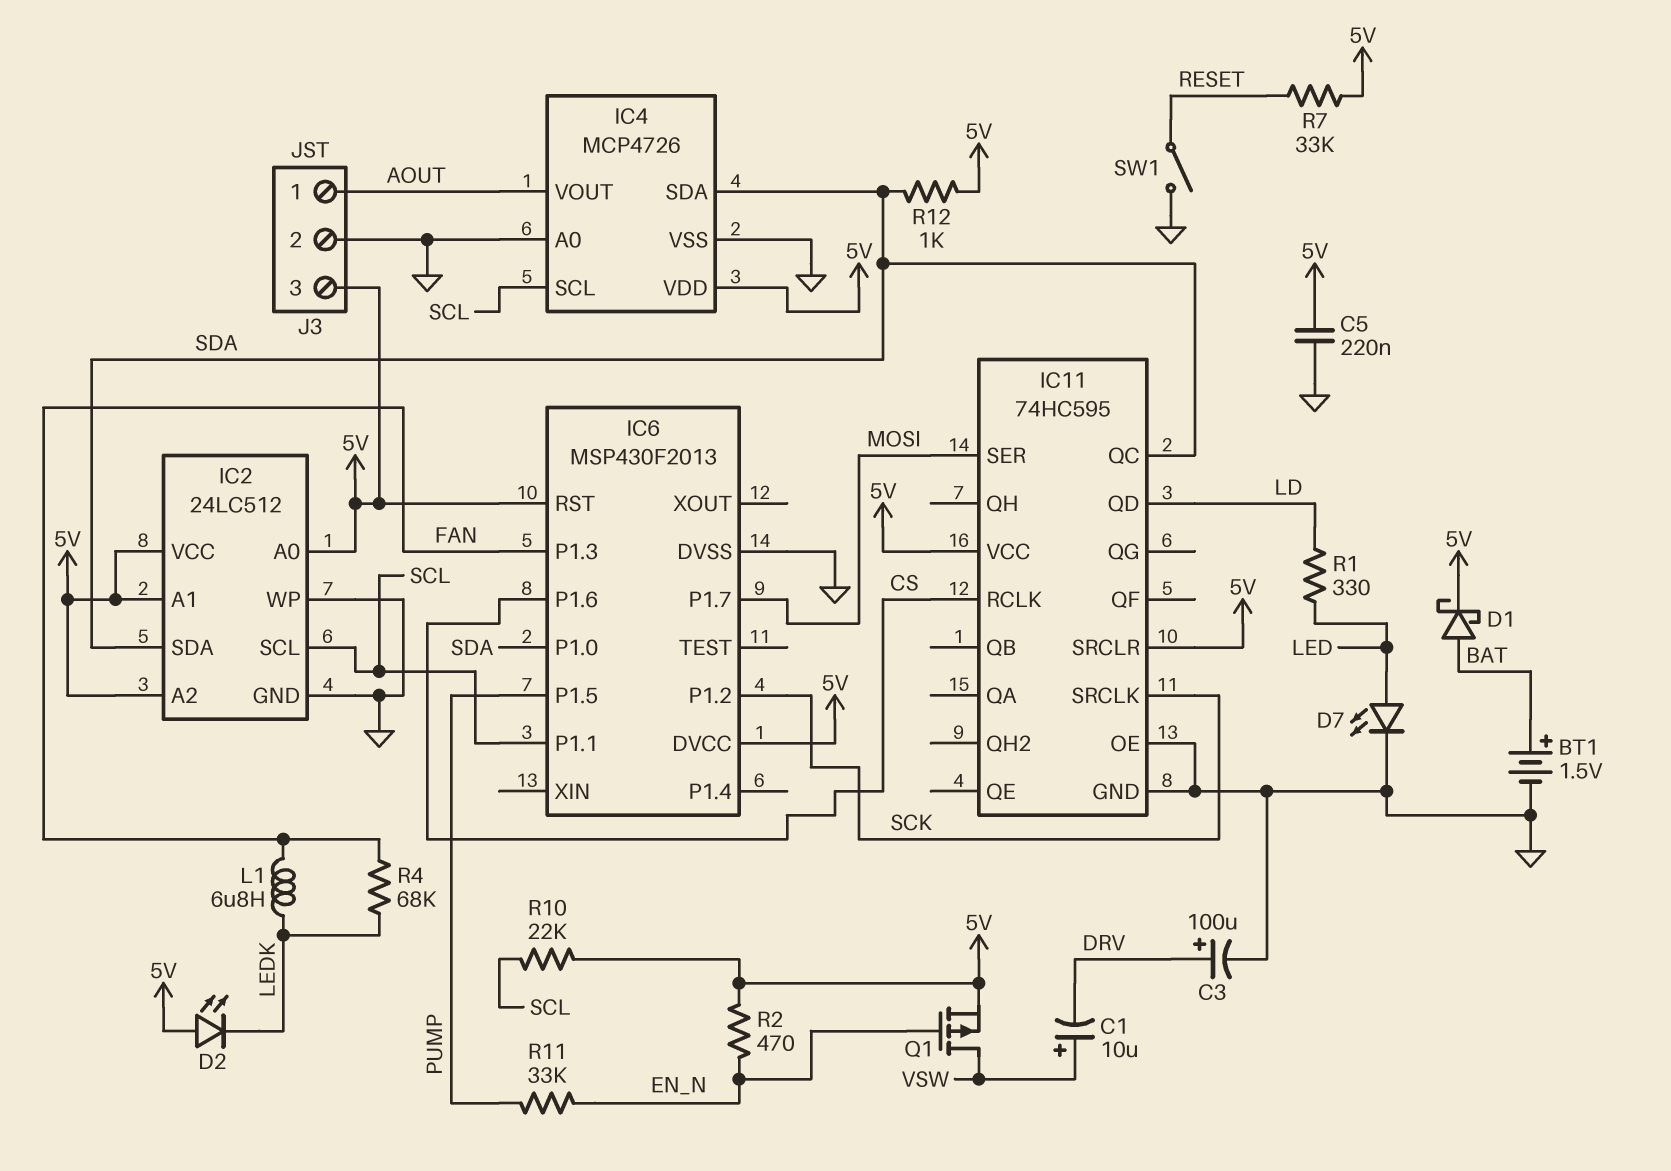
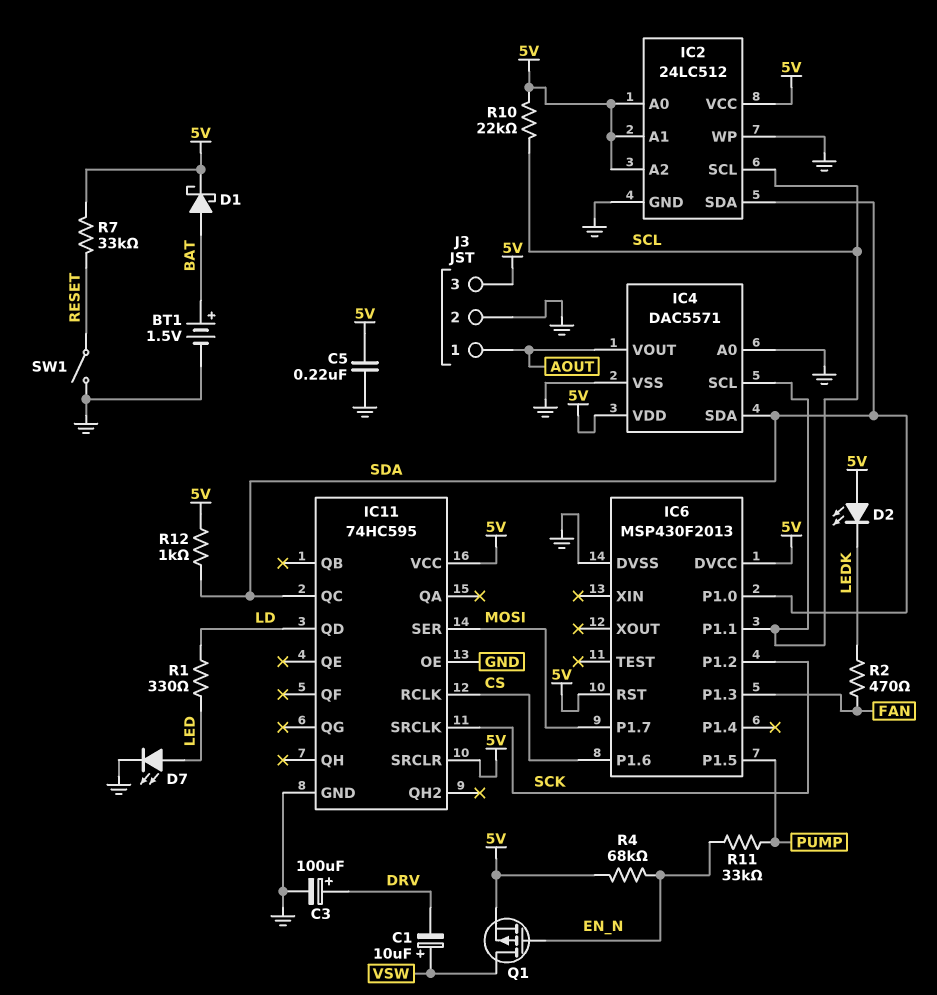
IC4: MCP4726 -> DAC5571
L1: 6.8uH (FAN, LEDK) -> none
R2: 470 (5V, EN_N) -> 470 (FAN, LEDK)
R4: 68k (FAN, LEDK) -> 68k (5V, EN_N)

